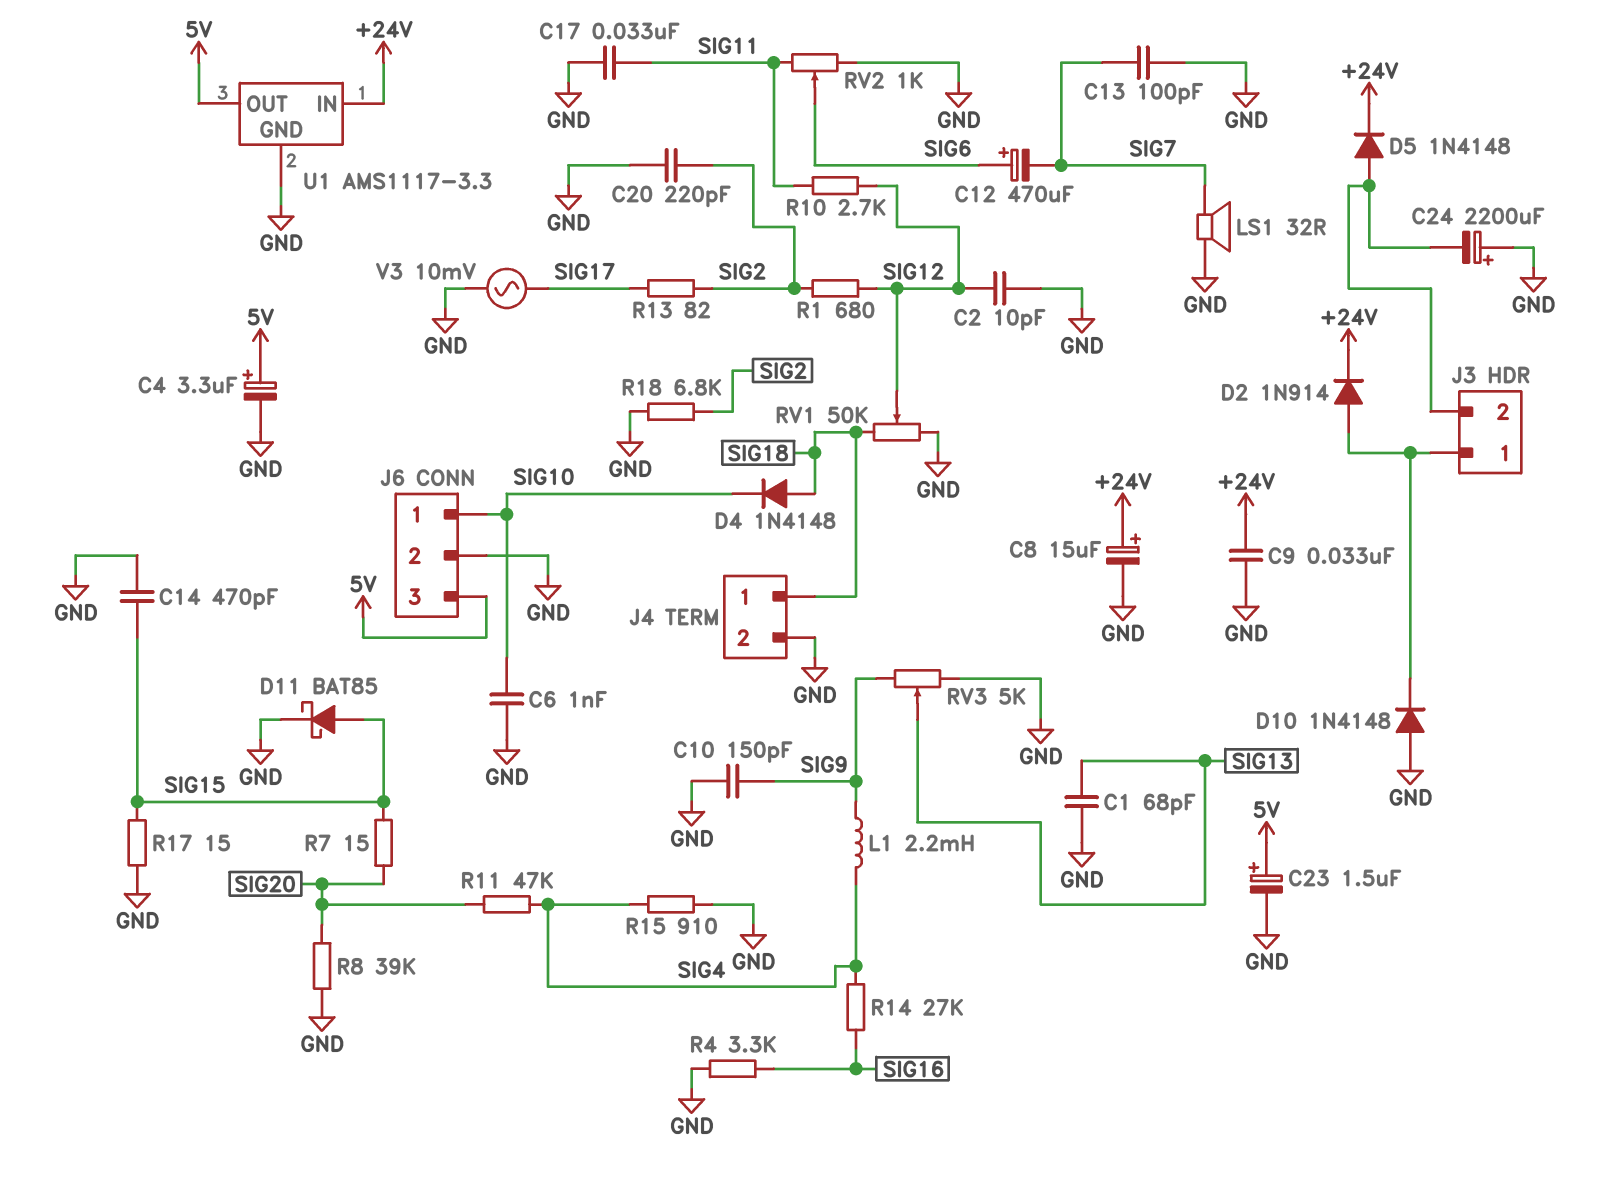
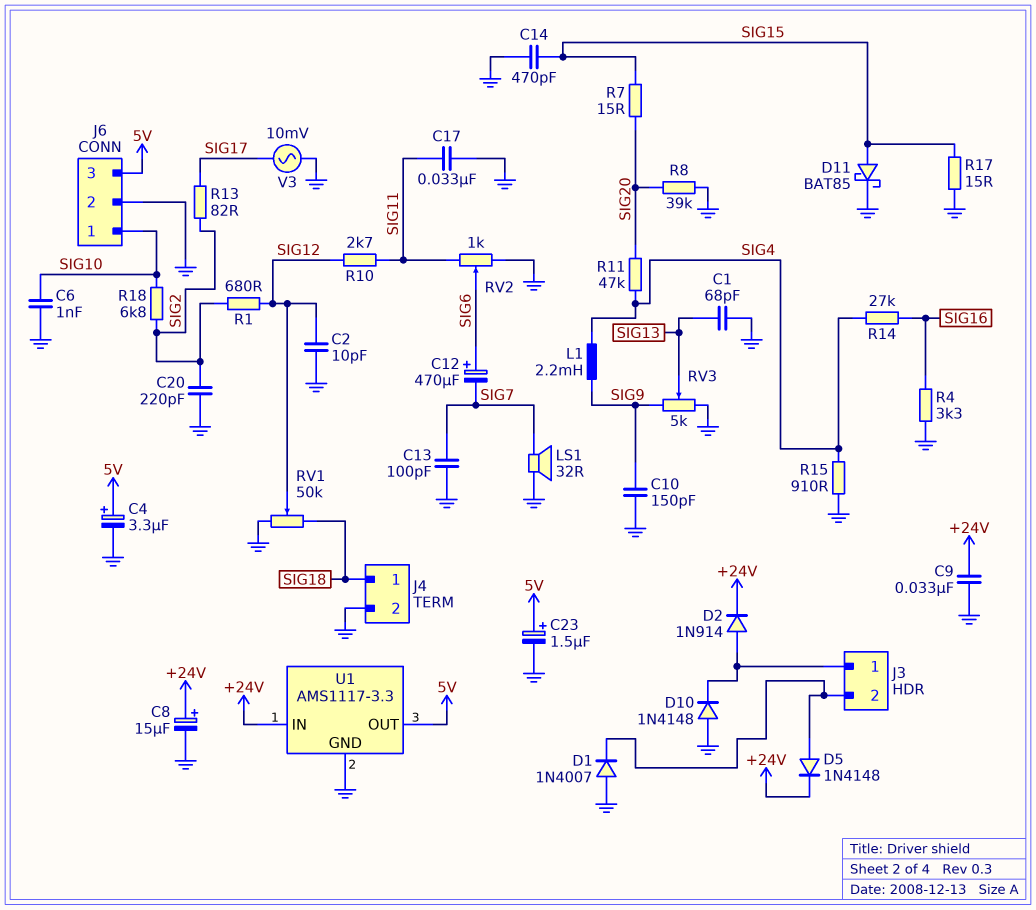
C24: 2200uF (plus GND, minus J3/2) -> none
D1: none -> diode 1N4007 (A GND, K J3/2)
D4: diode 1N4148 (A SIG18, K SIG10) -> none
R18: 6.8k (GND, SIG2) -> 6.8k (SIG2, SIG10)

